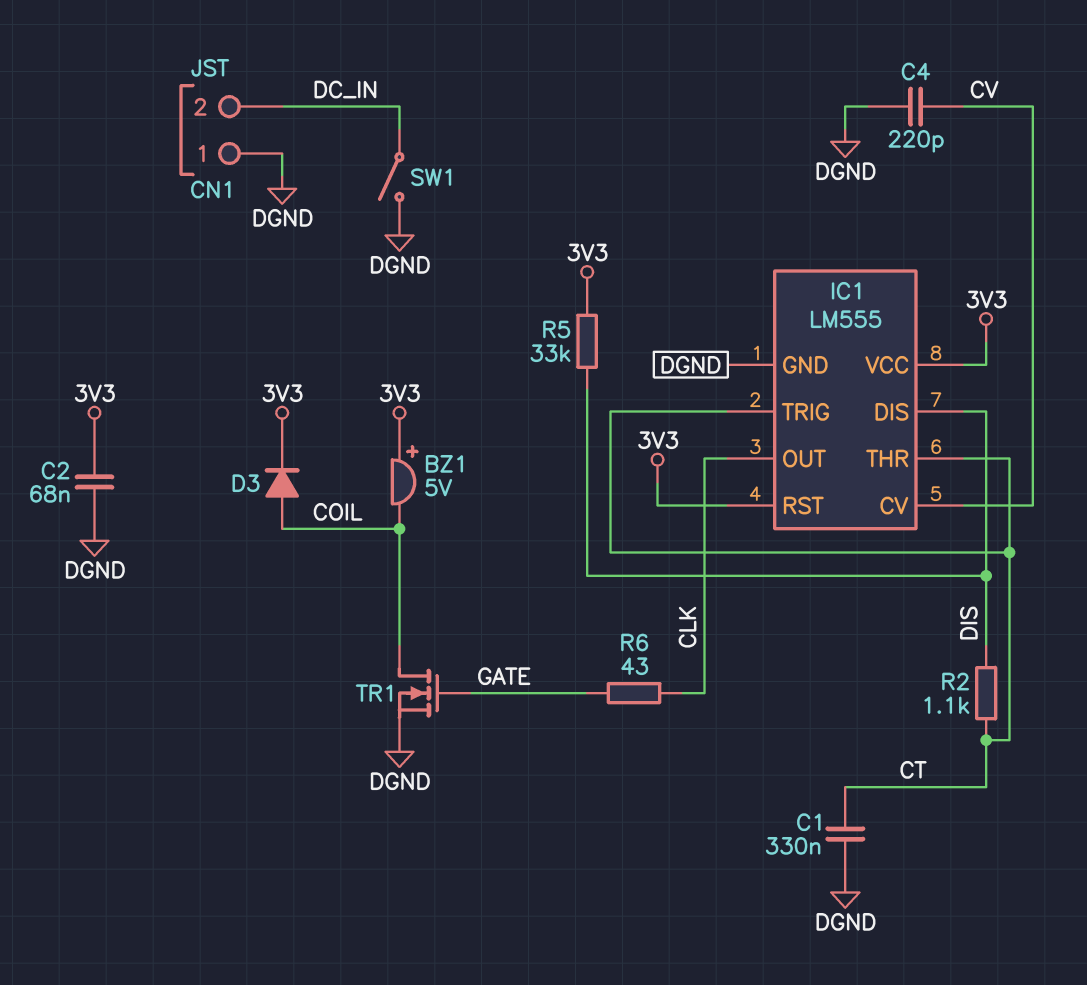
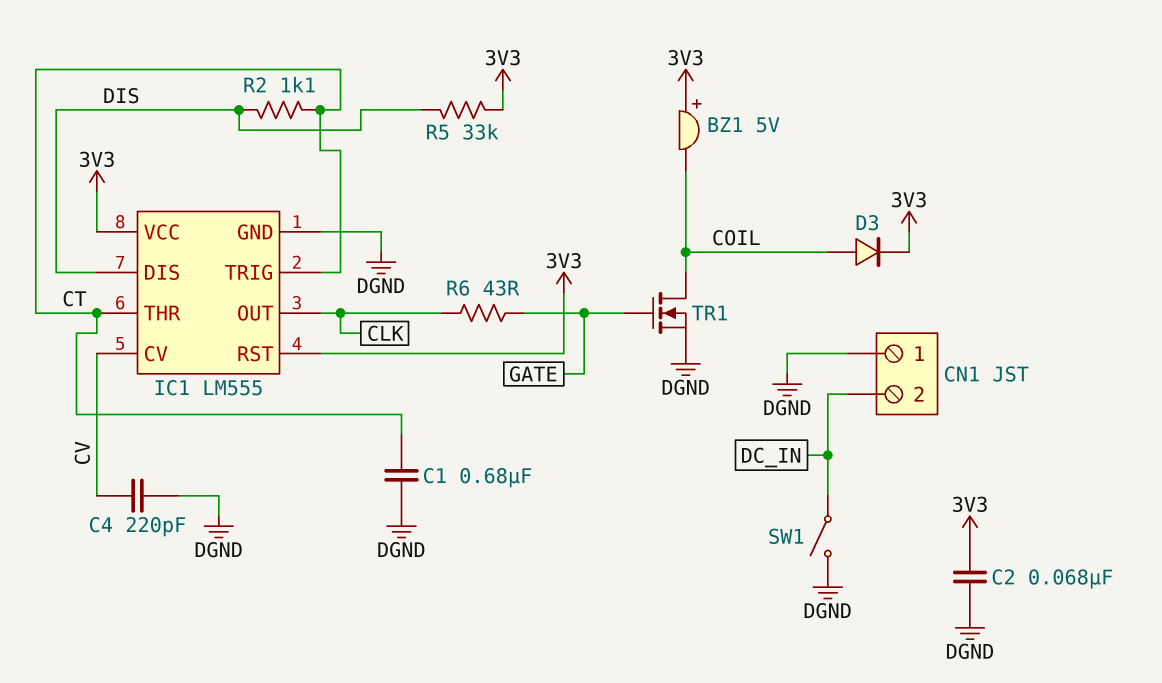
C1: 330nF (CT, DGND) -> 680nF (CT, DGND)

